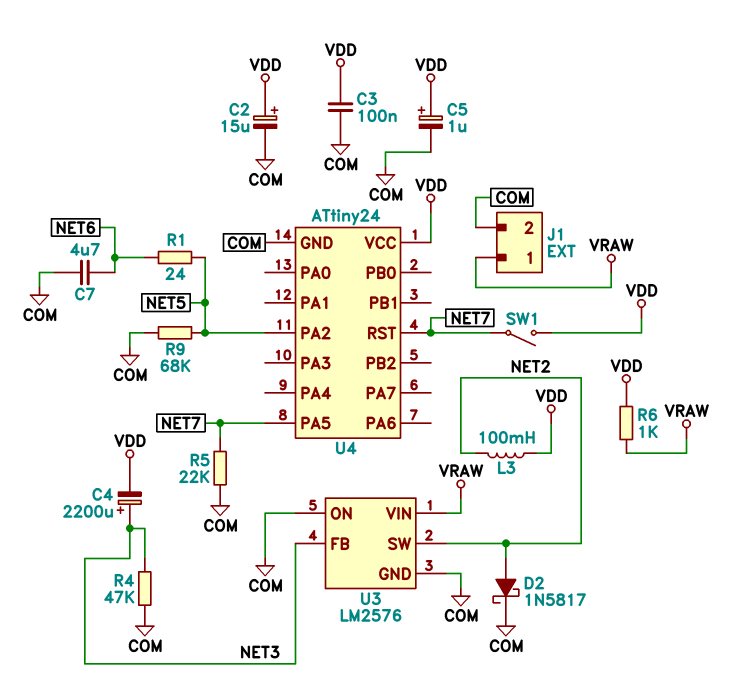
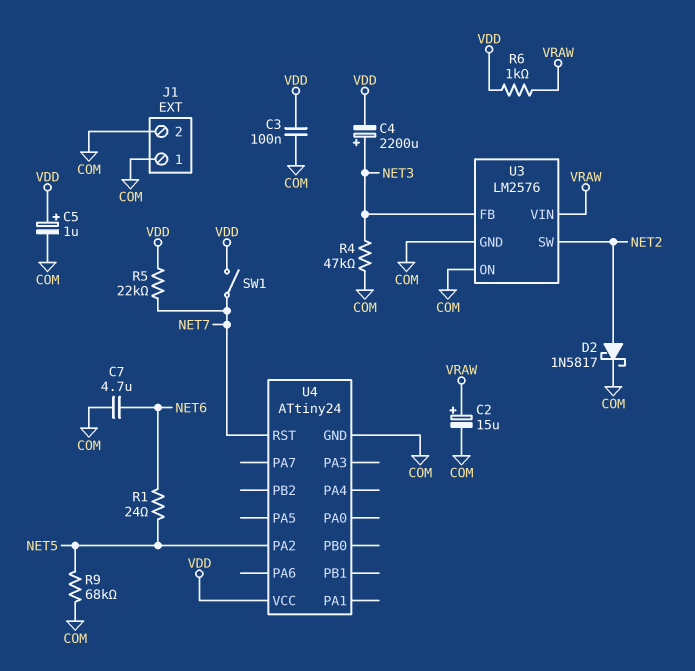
C2: 15uF (plus VDD, minus COM) -> 15uF (plus VRAW, minus COM)
J1 pin 1: VRAW -> COM
L3: 100mH (NET2, VDD) -> none
R5: 22k (COM, NET7) -> 22k (NET7, VDD)
U4 pin PA5: NET7 -> none

